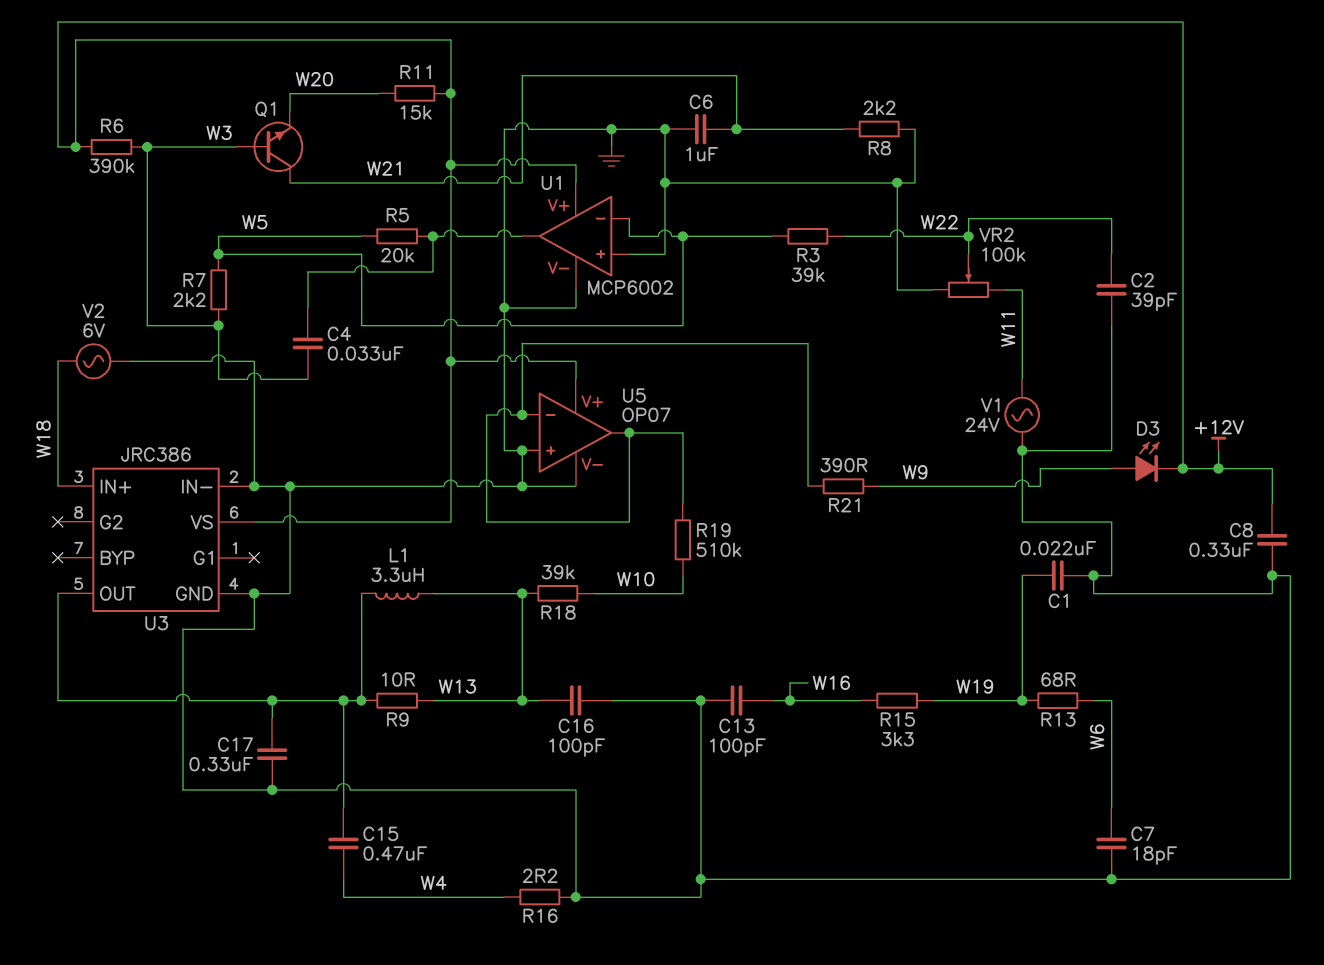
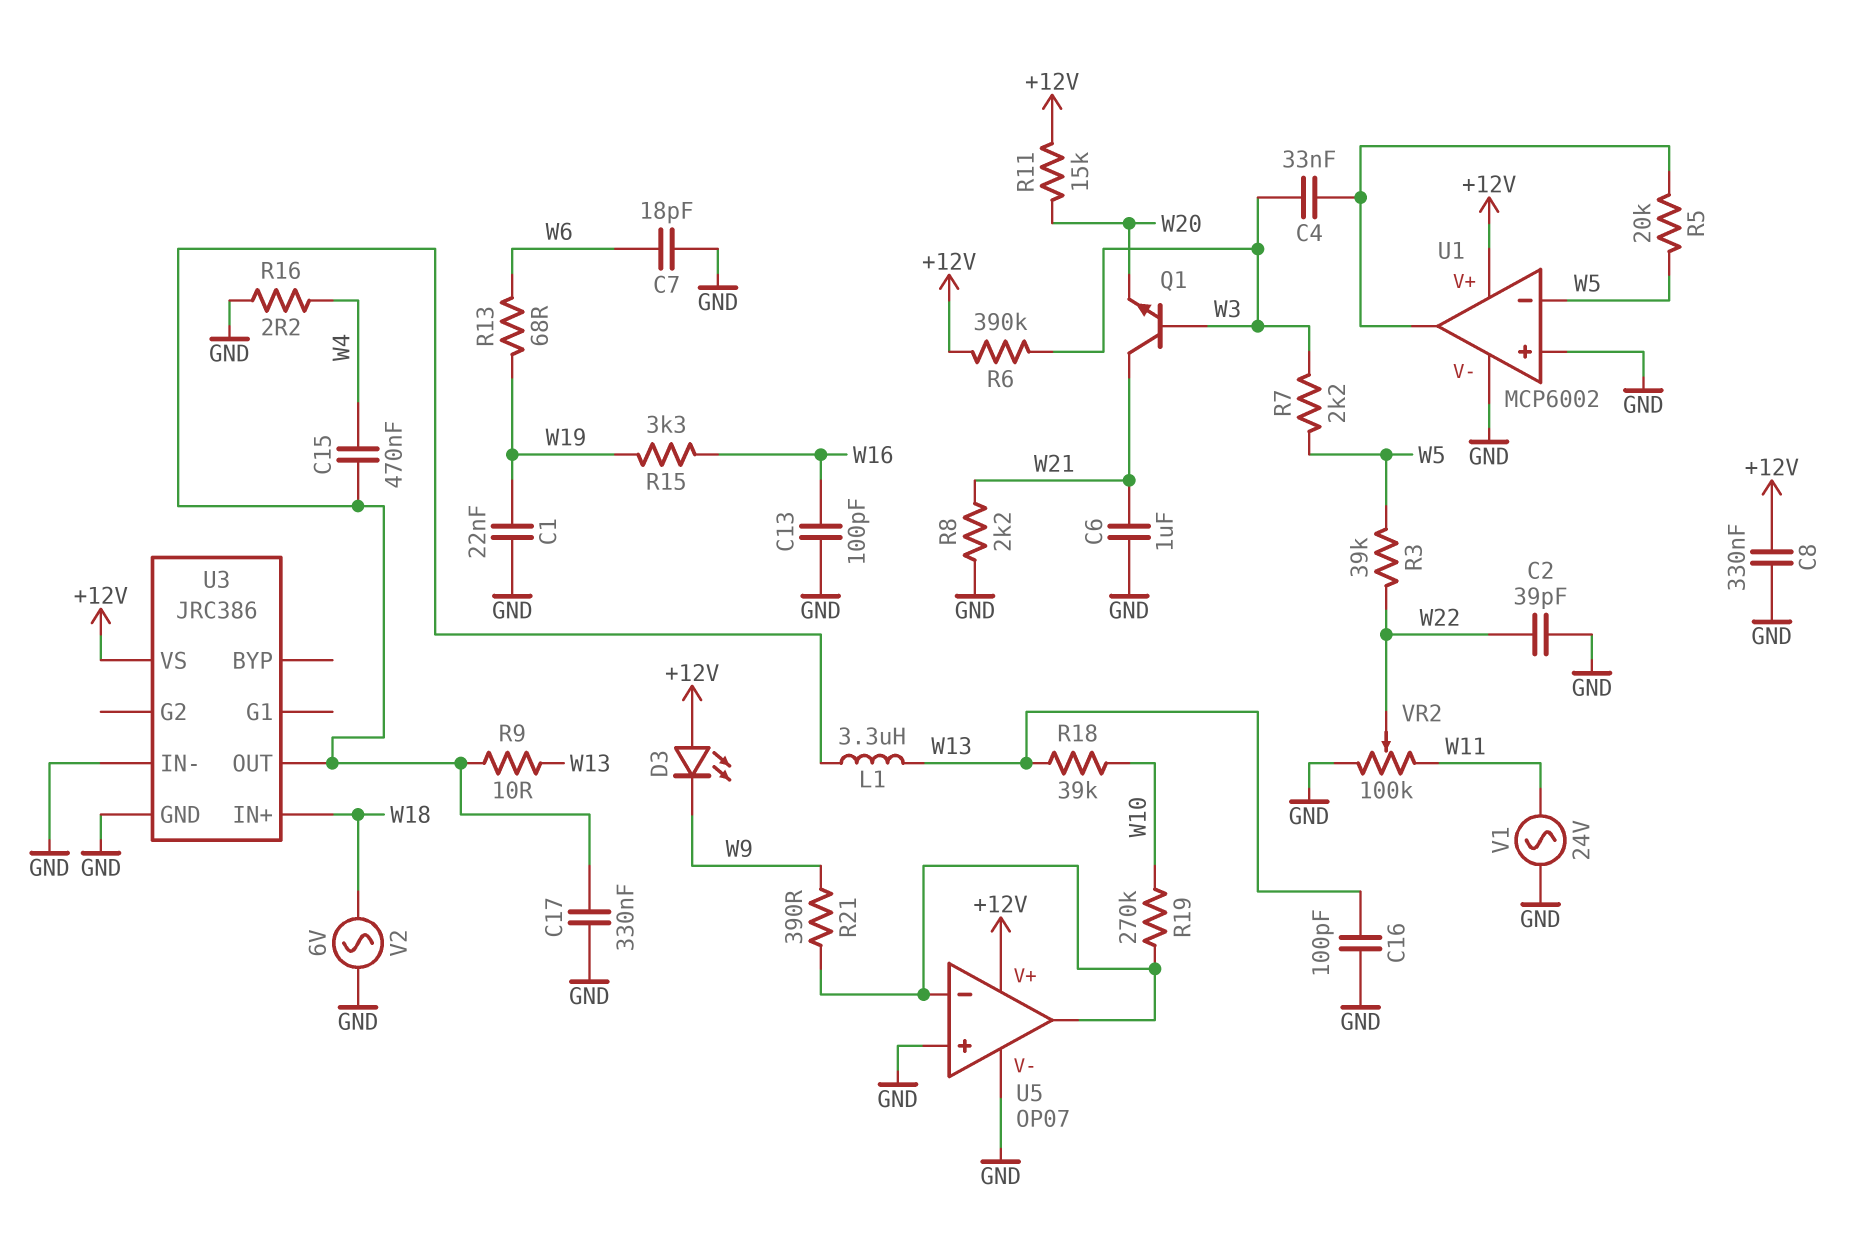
D3: LED (A W9, K +12V) -> LED (A +12V, K W9)
R19: 510k (U5/in-, W10) -> 270k (U5/in-, W10)

